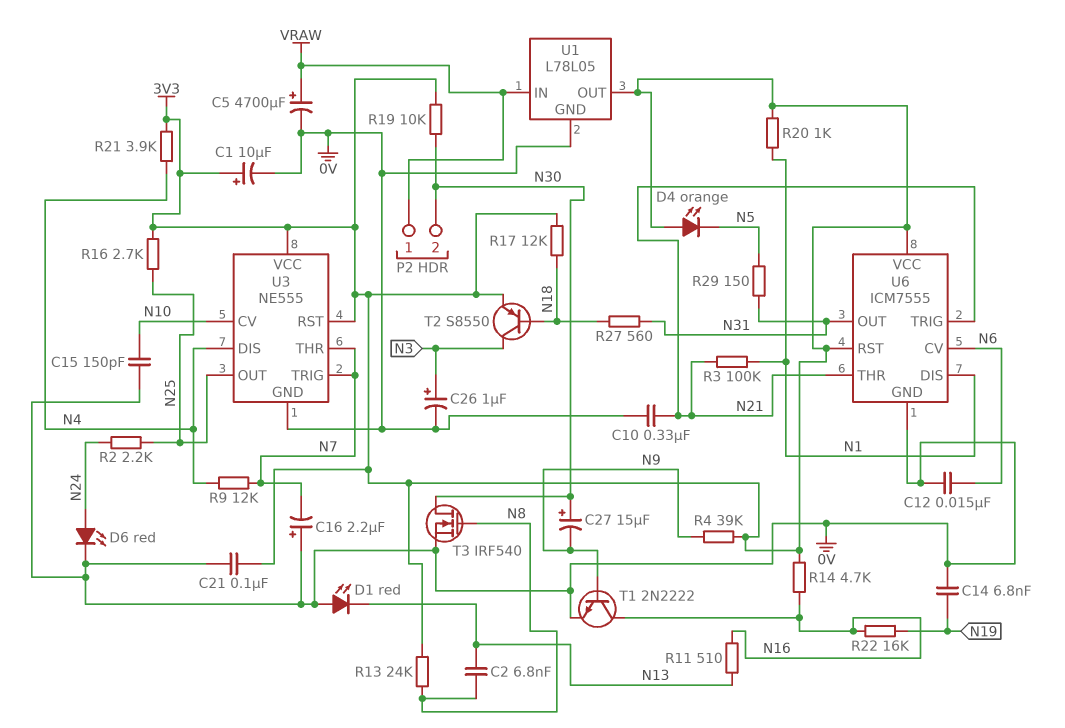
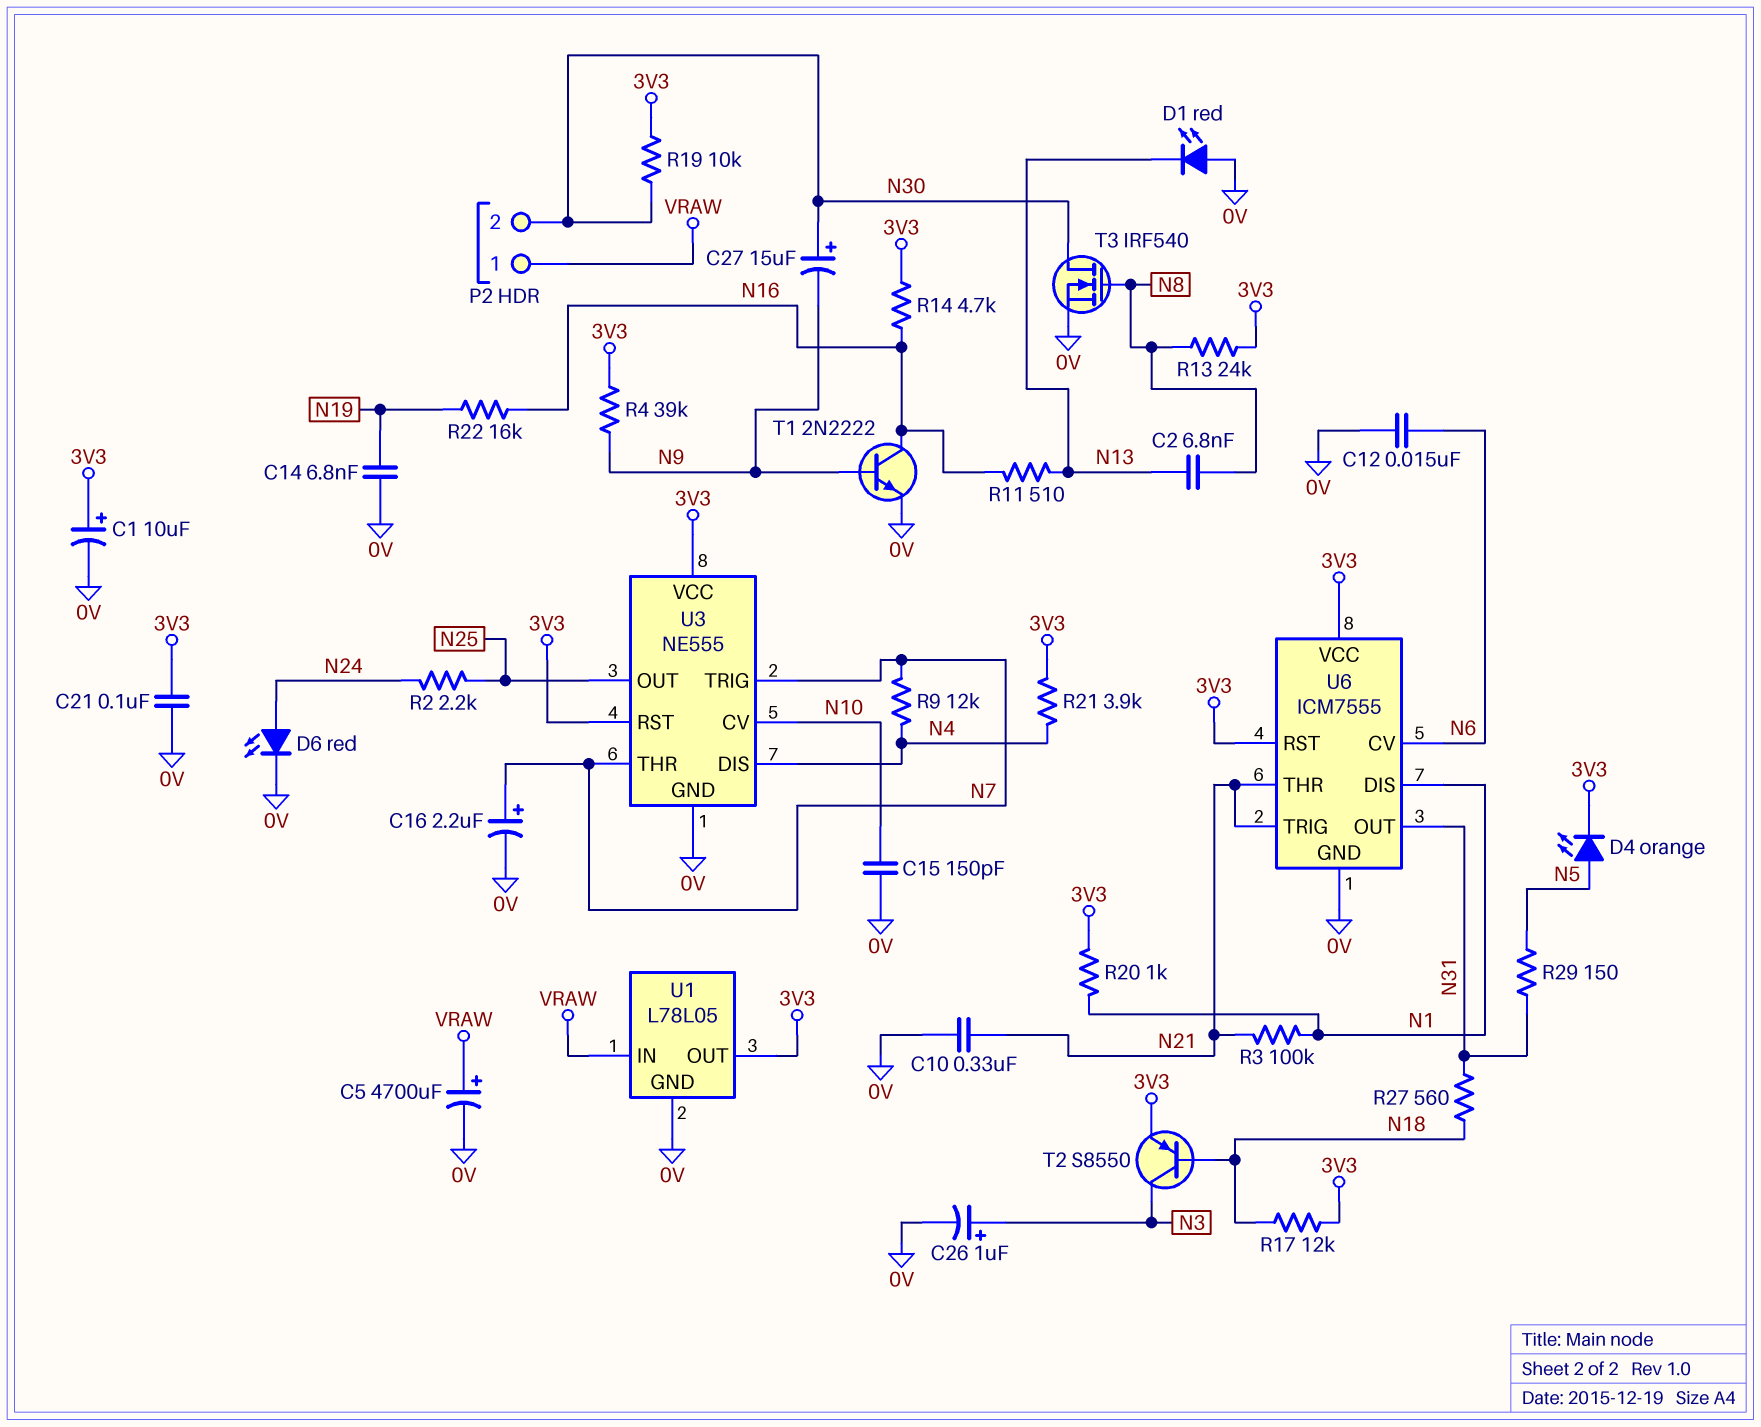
C16: 2.2uF (plus 0V, minus N7) -> 2.2uF (plus N7, minus 0V)
D4: LED orange (A 3V3, K N5) -> LED orange (A N5, K 3V3)
R16: 2.7k (3V3, N25) -> none

